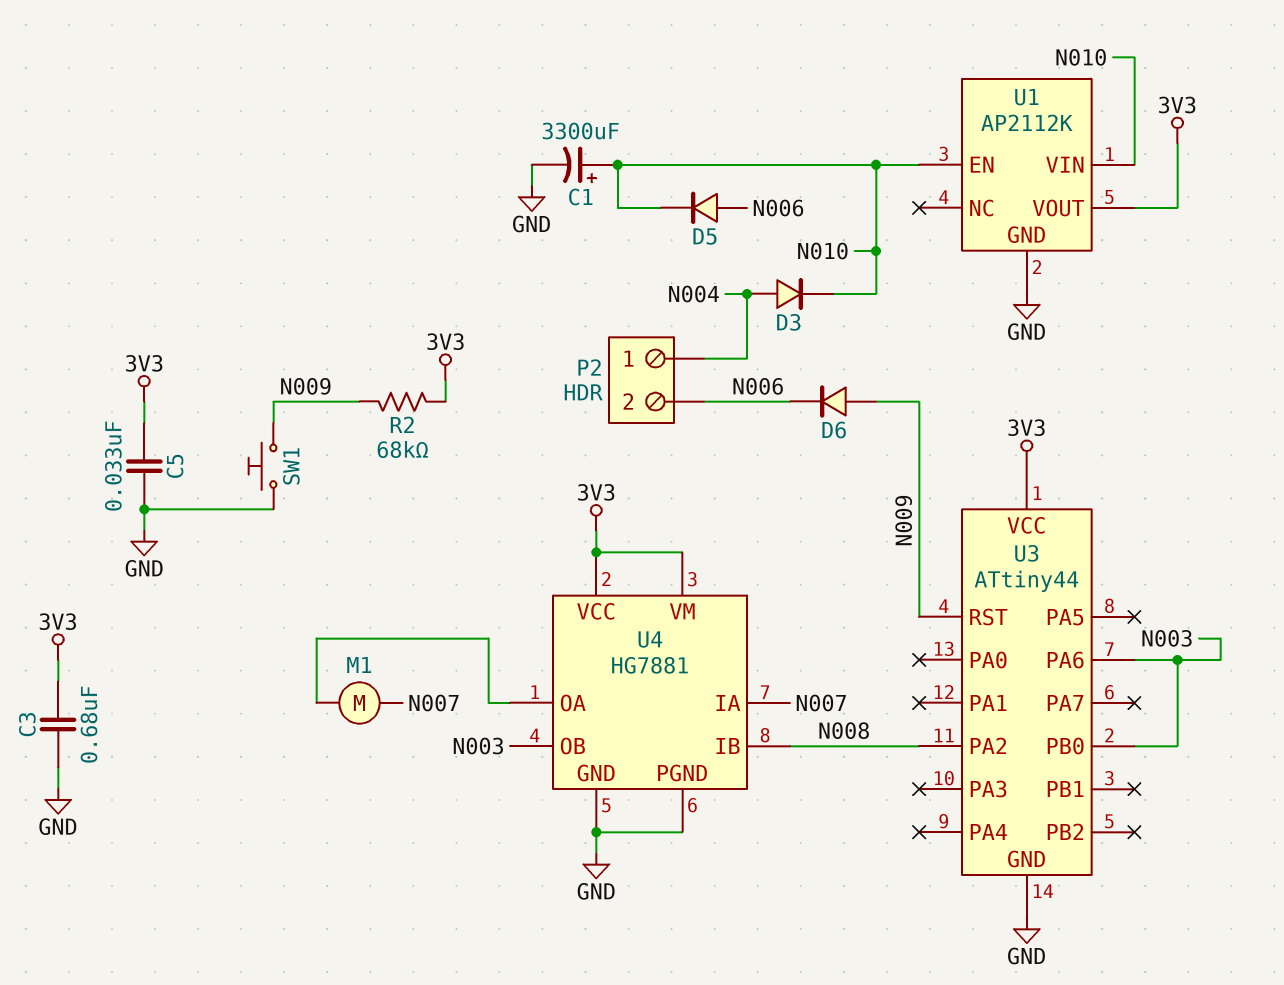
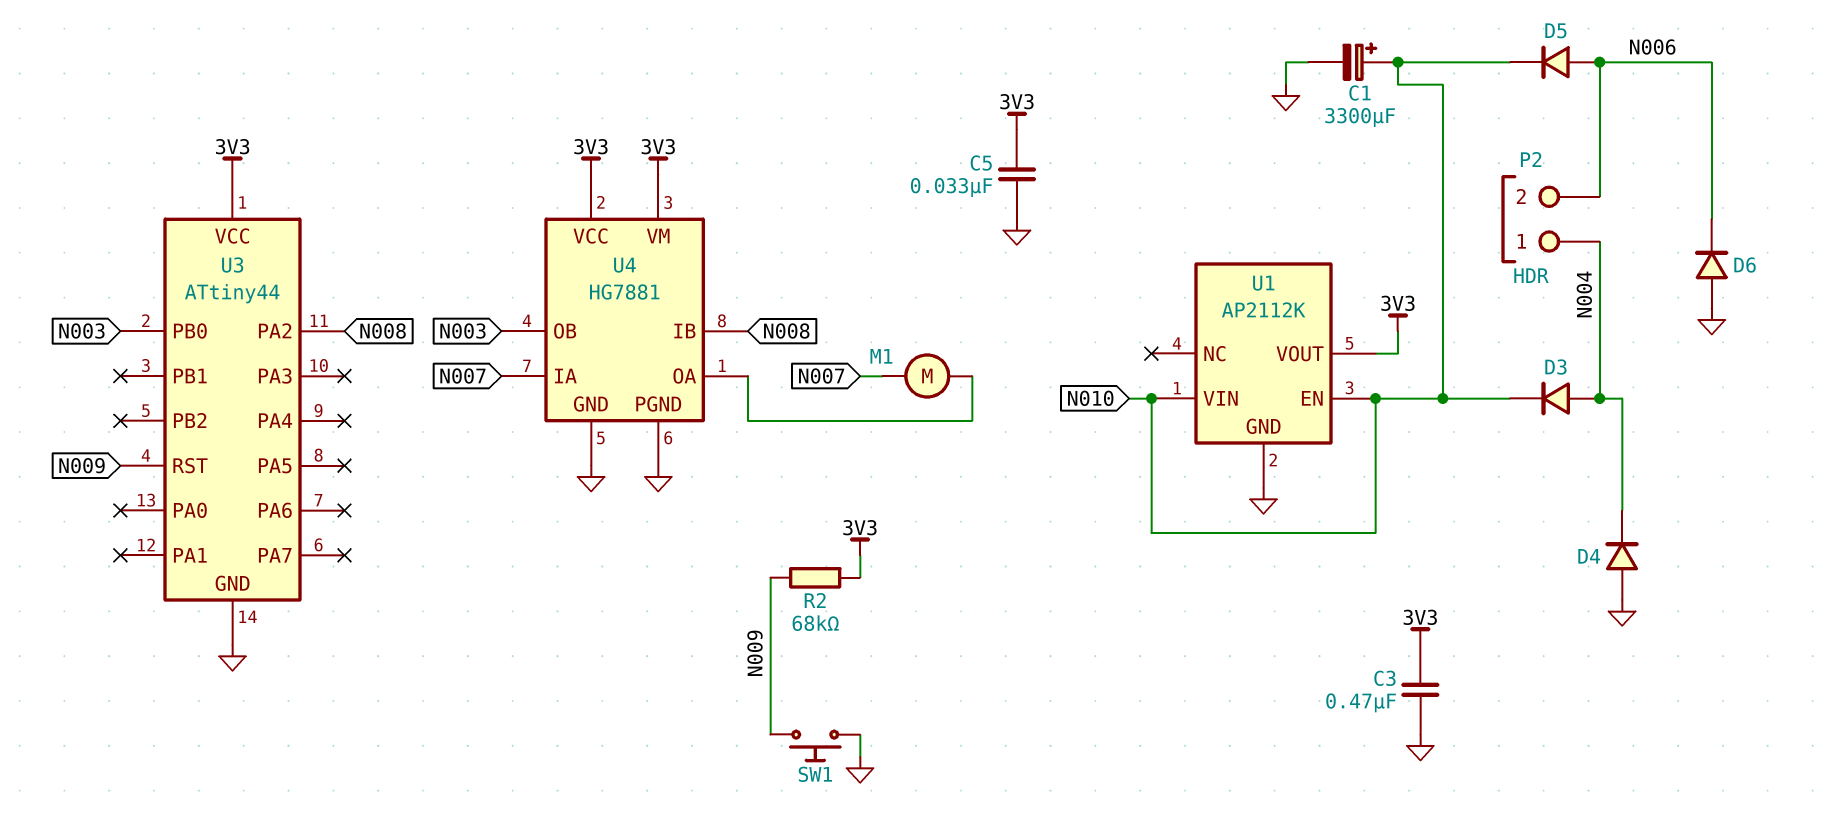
C3: 680nF (3V3, GND) -> 470nF (3V3, GND)
D4: none -> diode (A GND, K N004)
D6: diode (A N009, K N006) -> diode (A GND, K N006)
U3 pin PA6: N003 -> none

